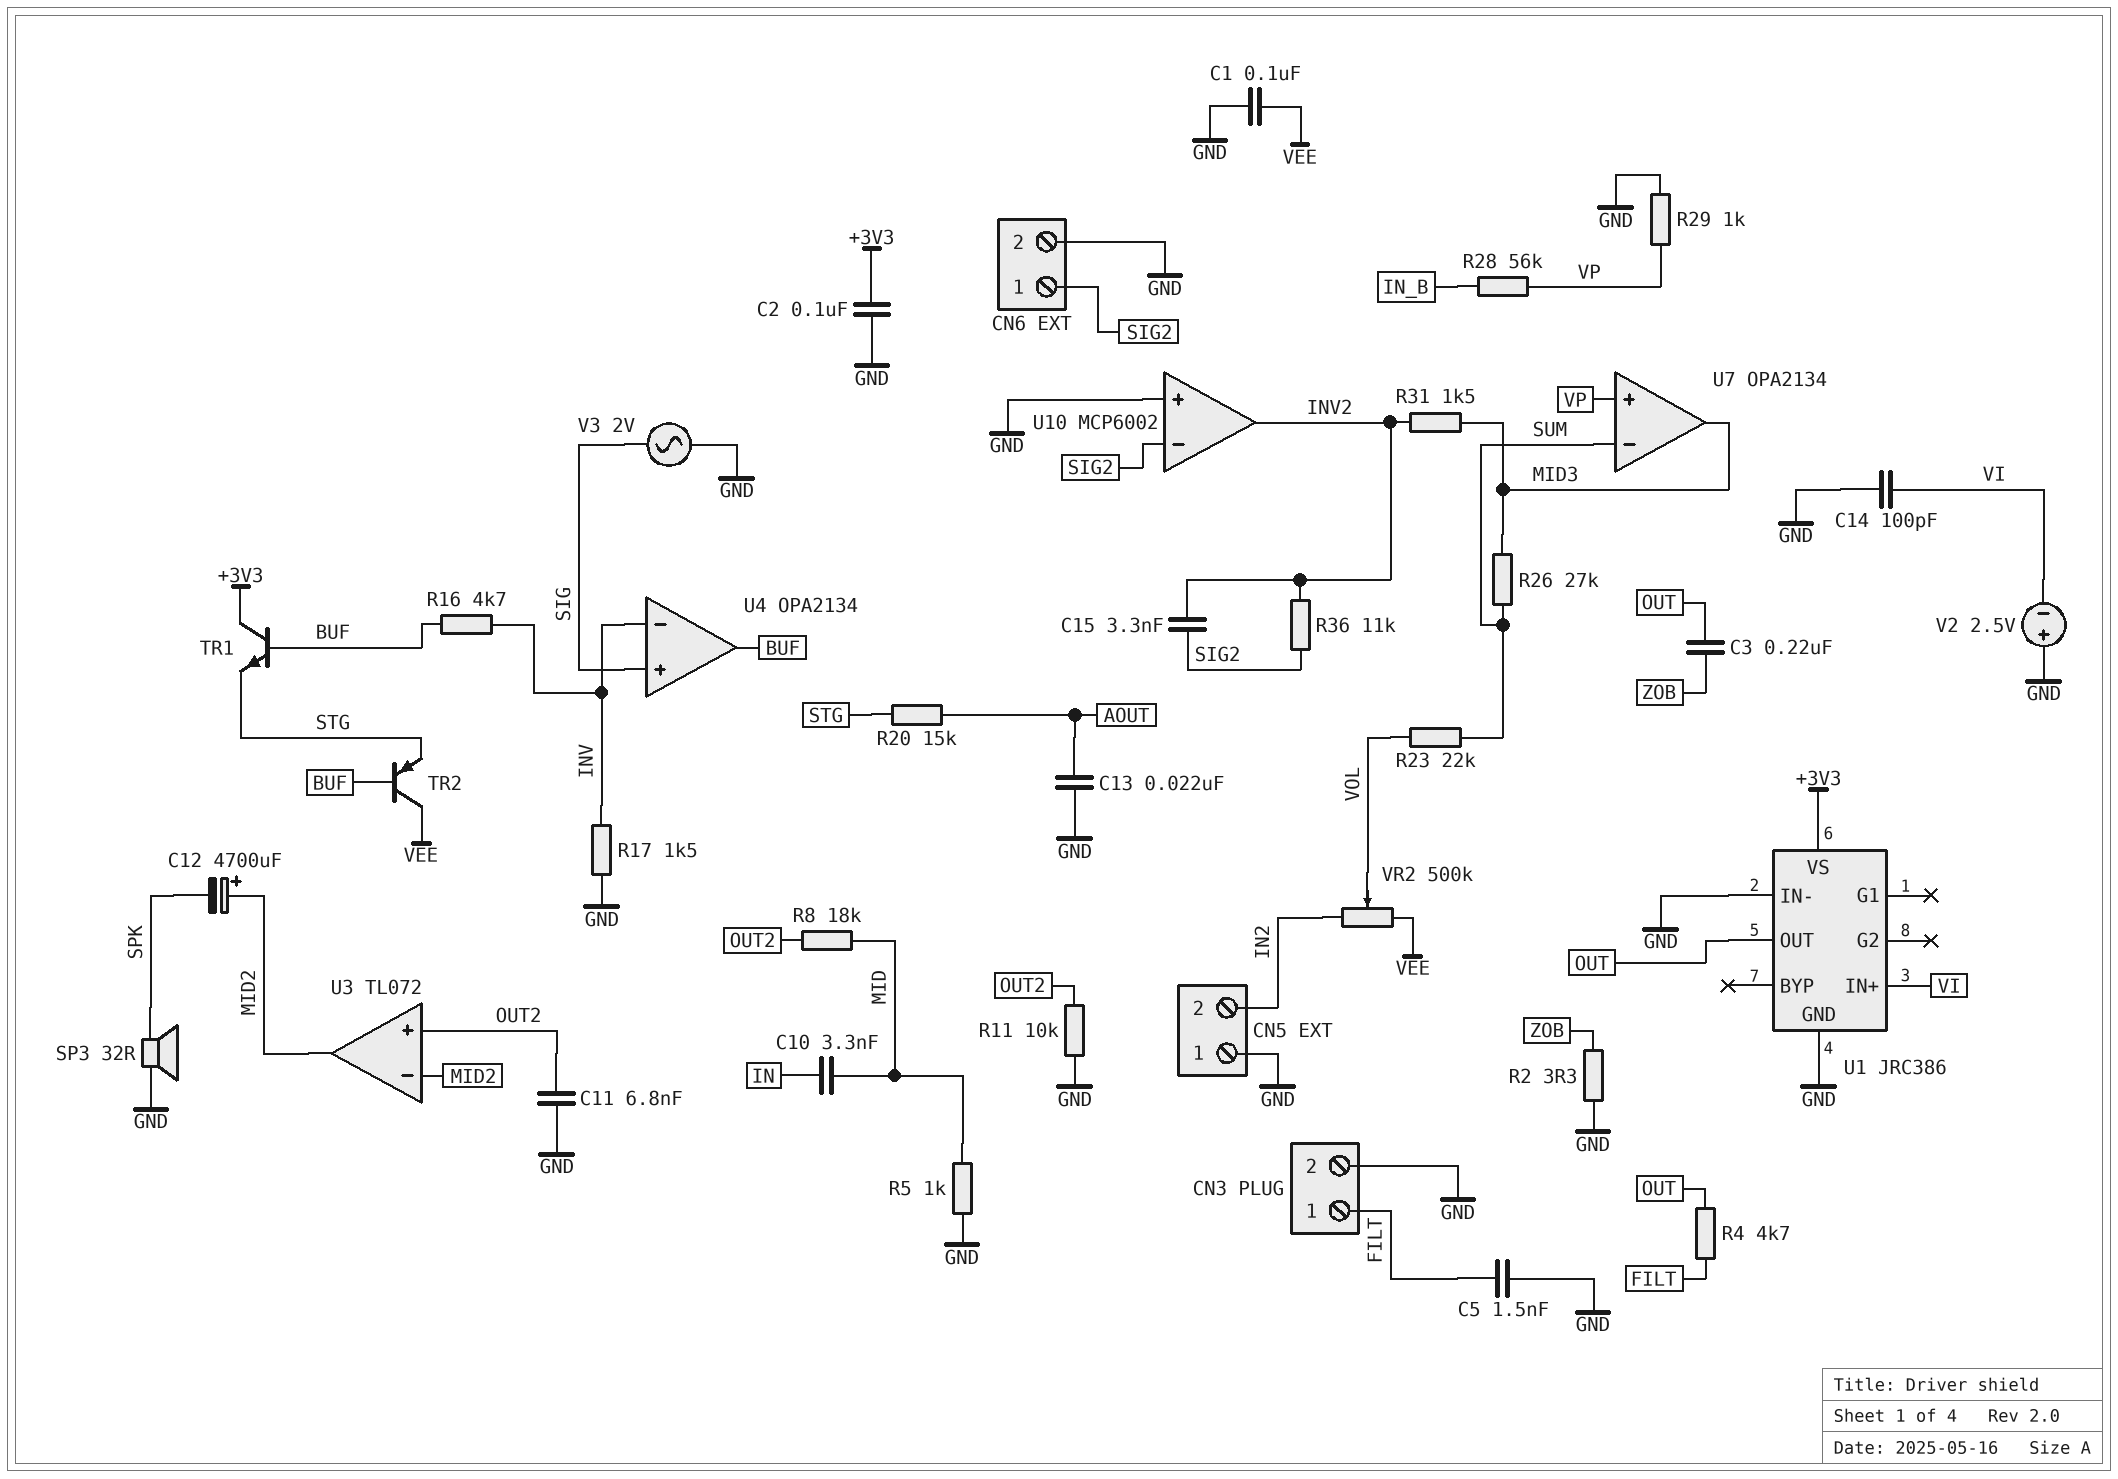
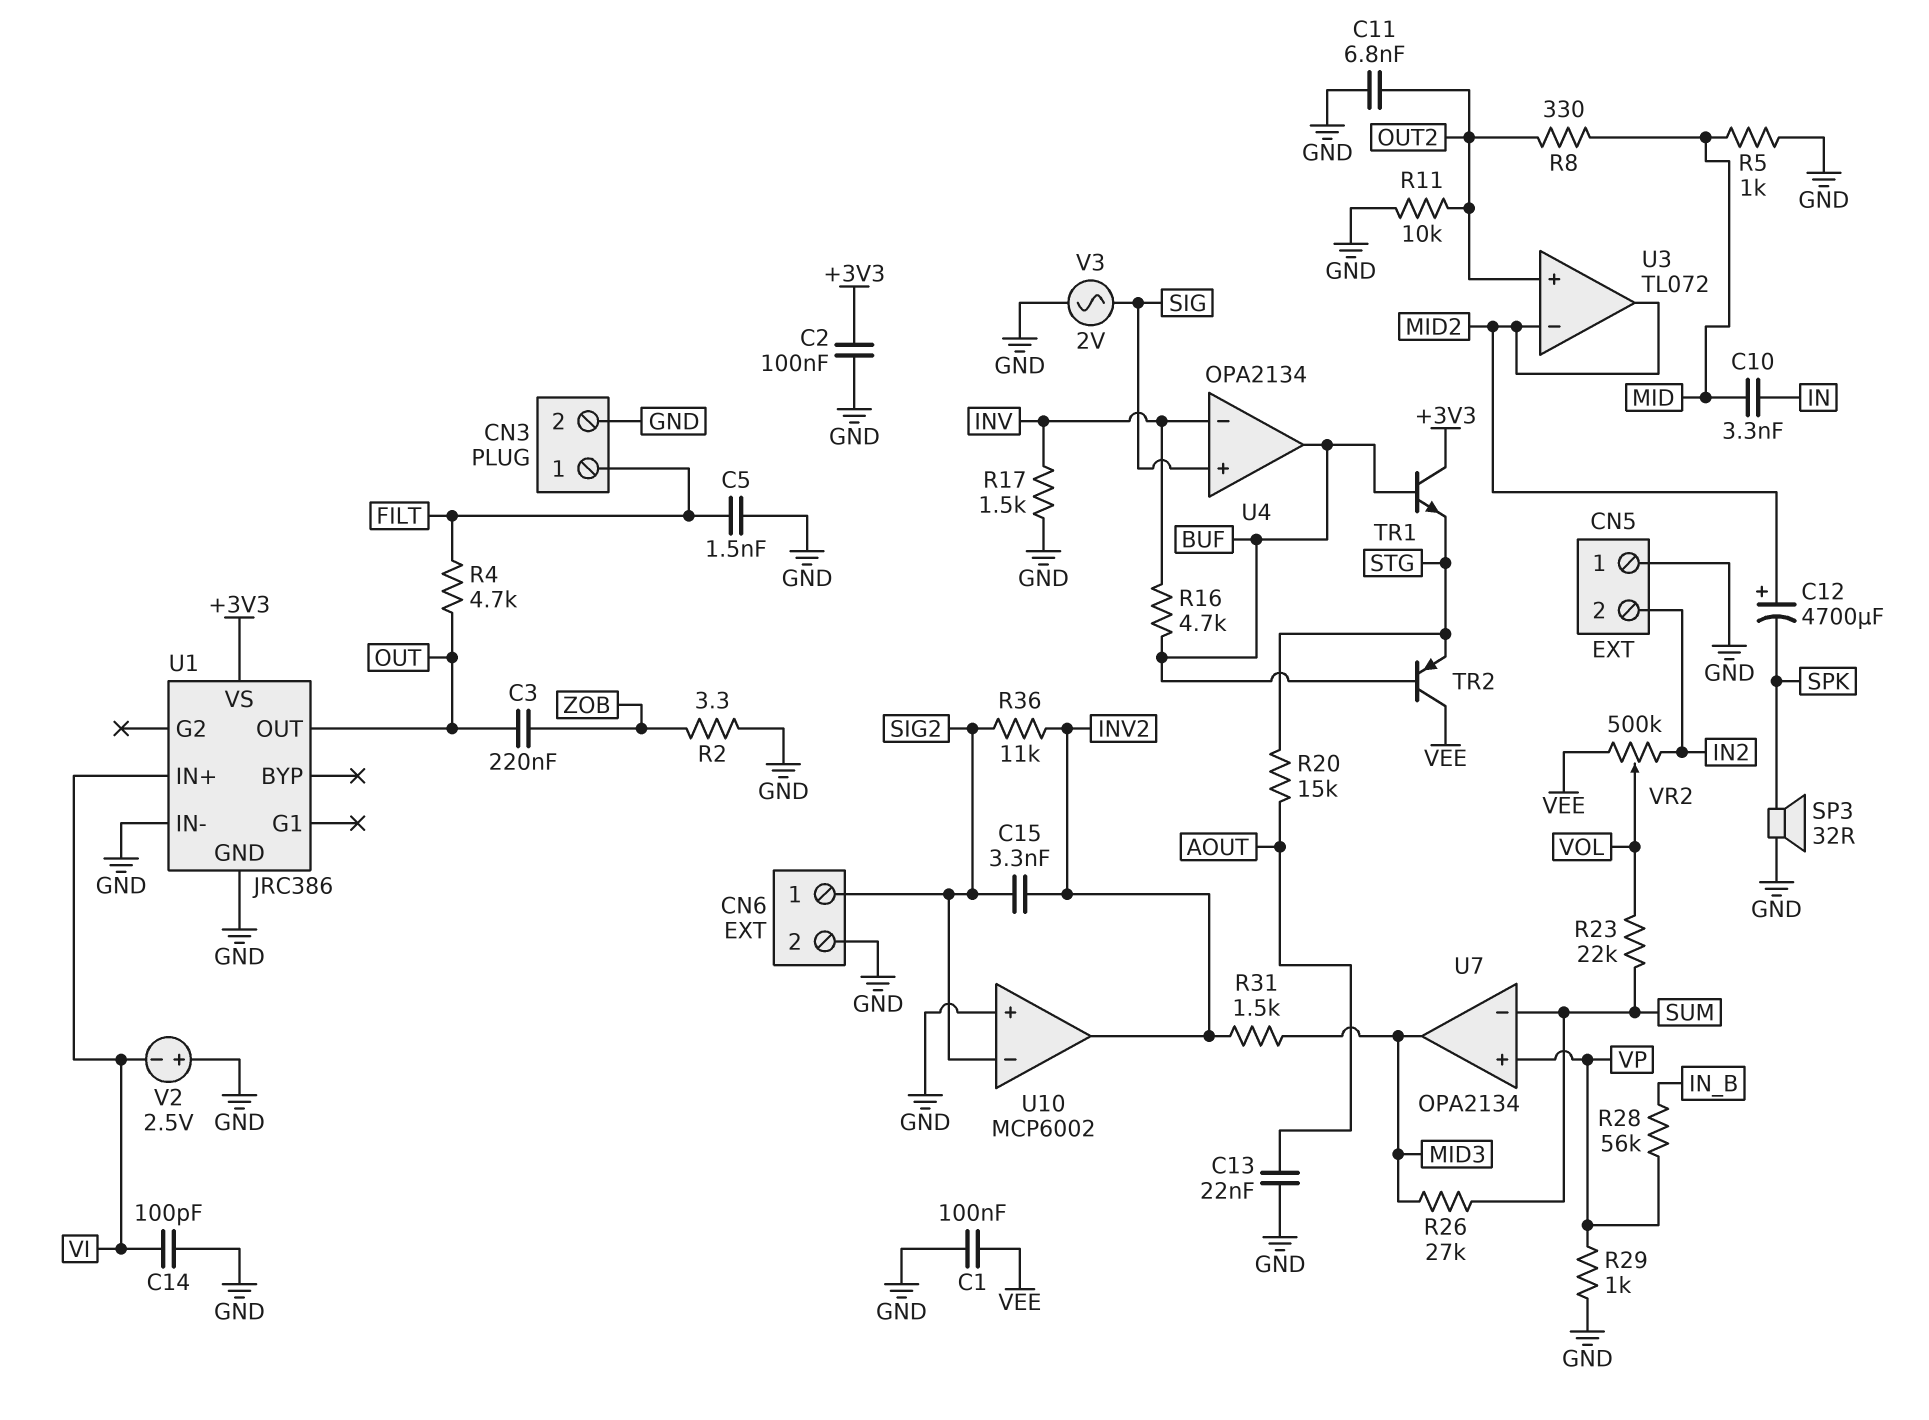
R8: 18k (MID, OUT2) -> 330 (MID, OUT2)

